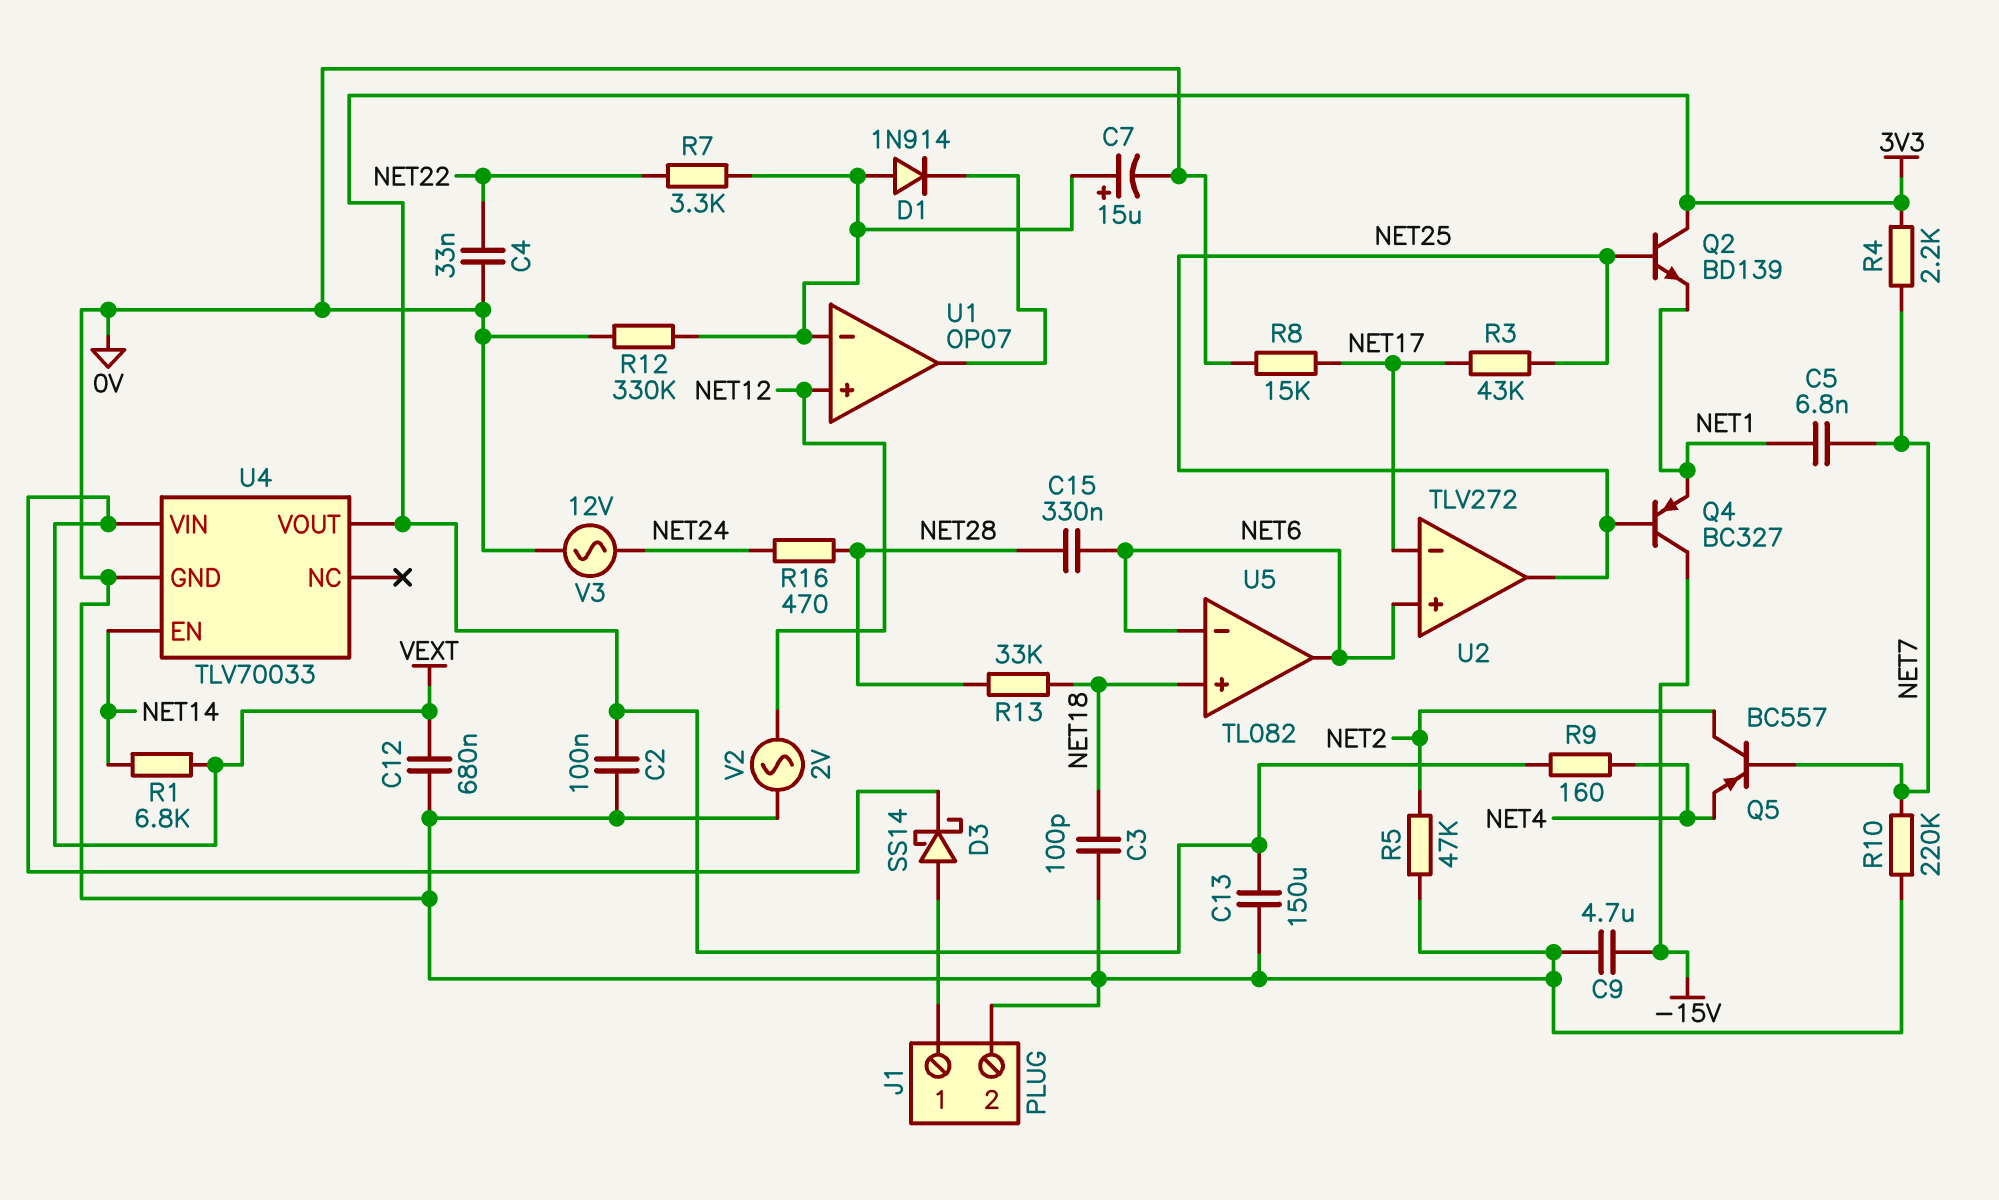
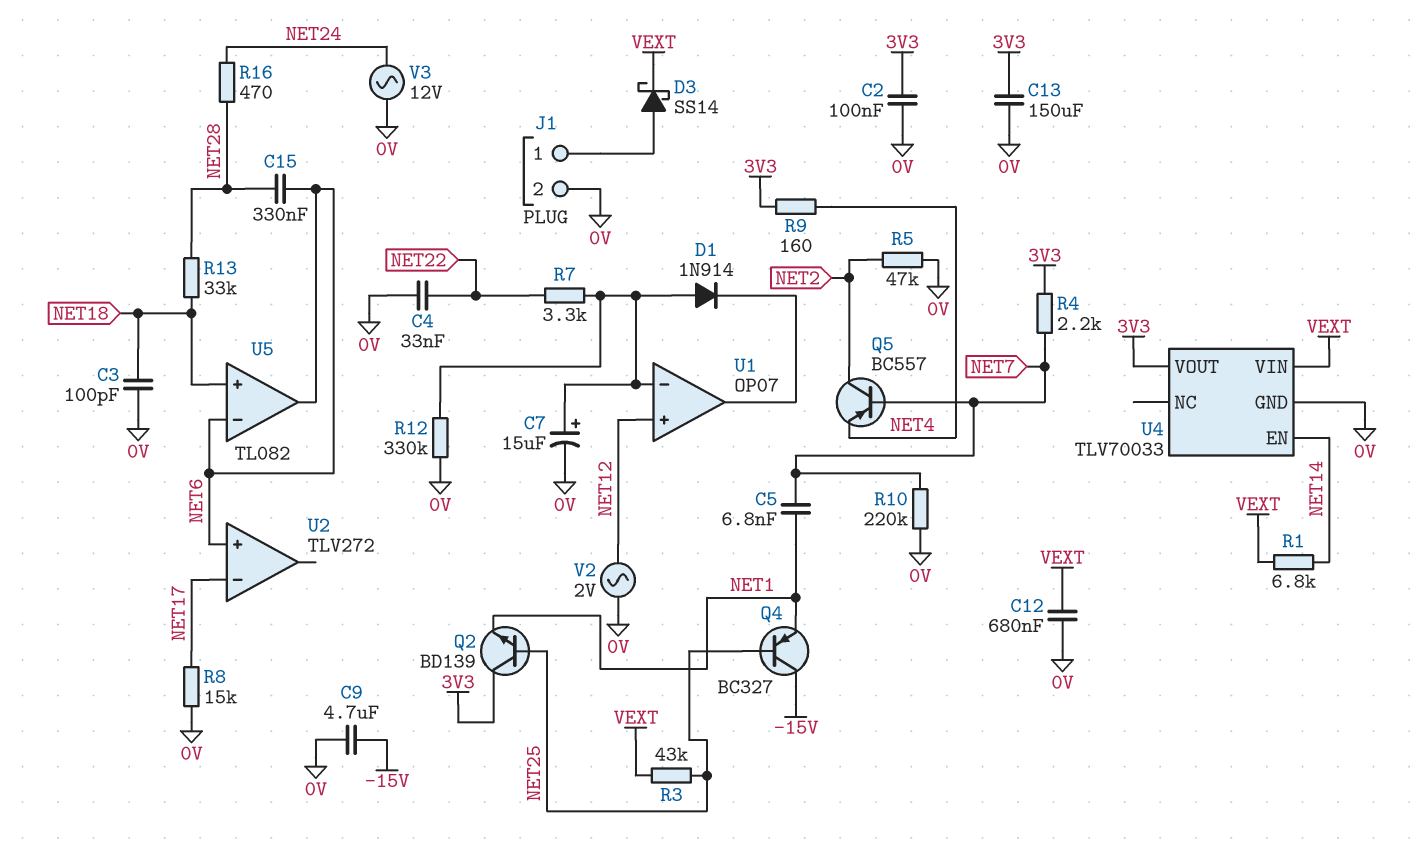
R3: 43k (NET17, NET25) -> 43k (NET25, VEXT)
U2 pin out: NET25 -> none

